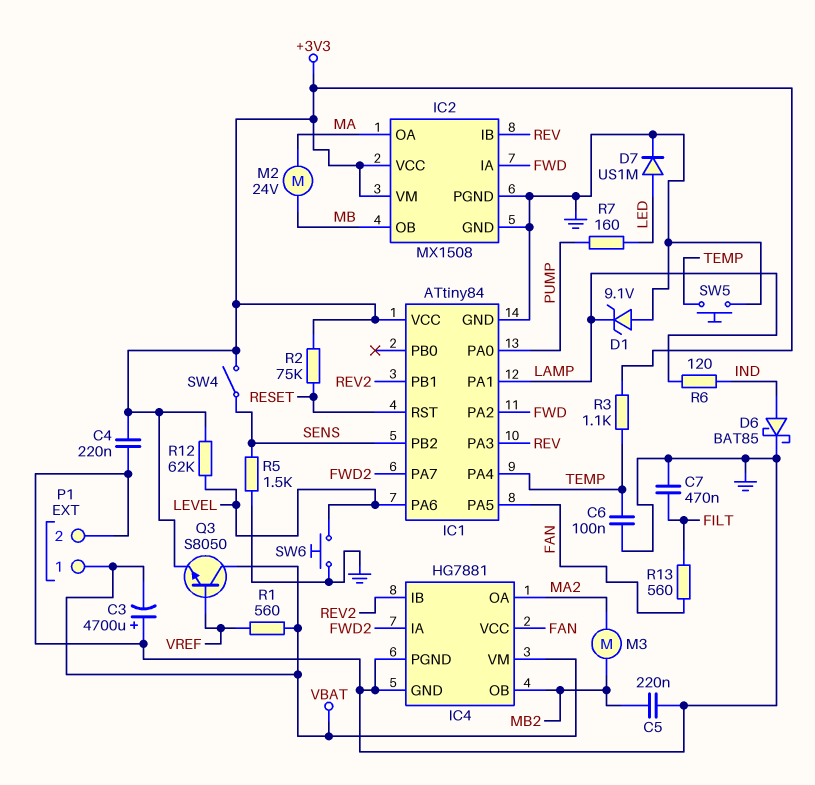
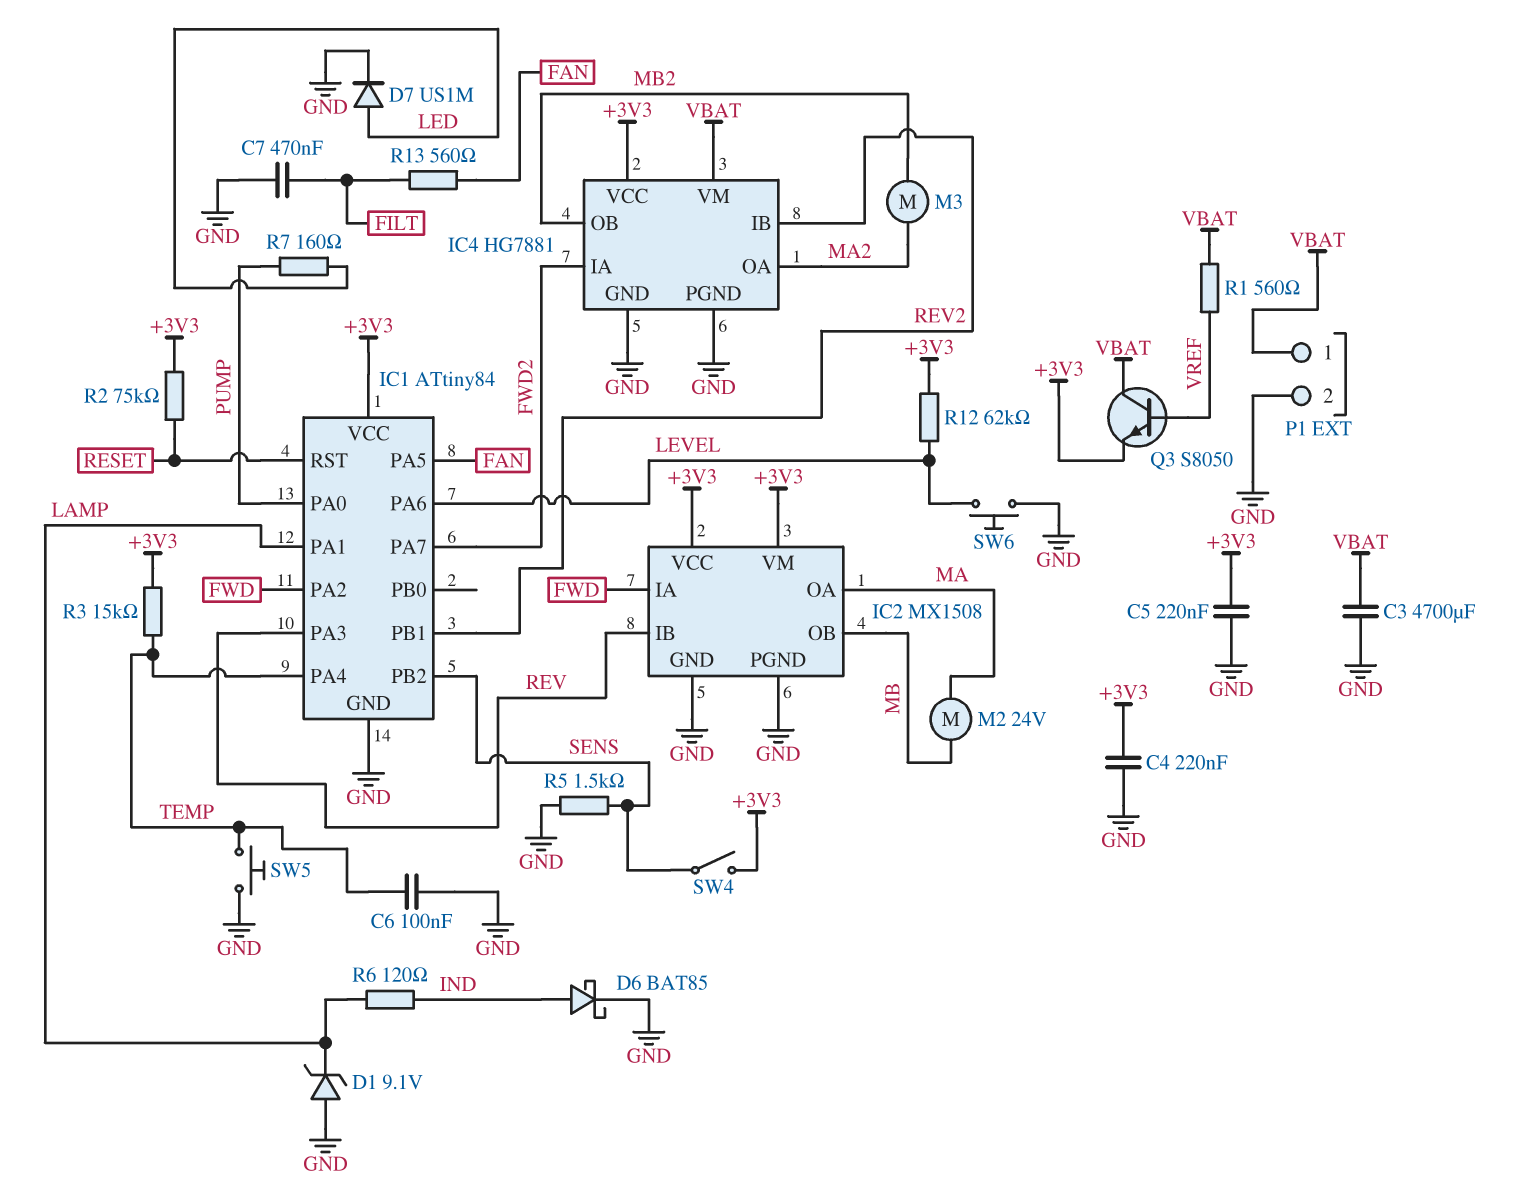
C3: 4700uF (plus GND, minus VBAT) -> 4700uF (GND, VBAT)
C5: 220nF (GND, MB2) -> 220nF (+3V3, GND)
IC4 pin VCC: FAN -> +3V3
R3: 1.1k (+3V3, TEMP) -> 15k (+3V3, TEMP)

